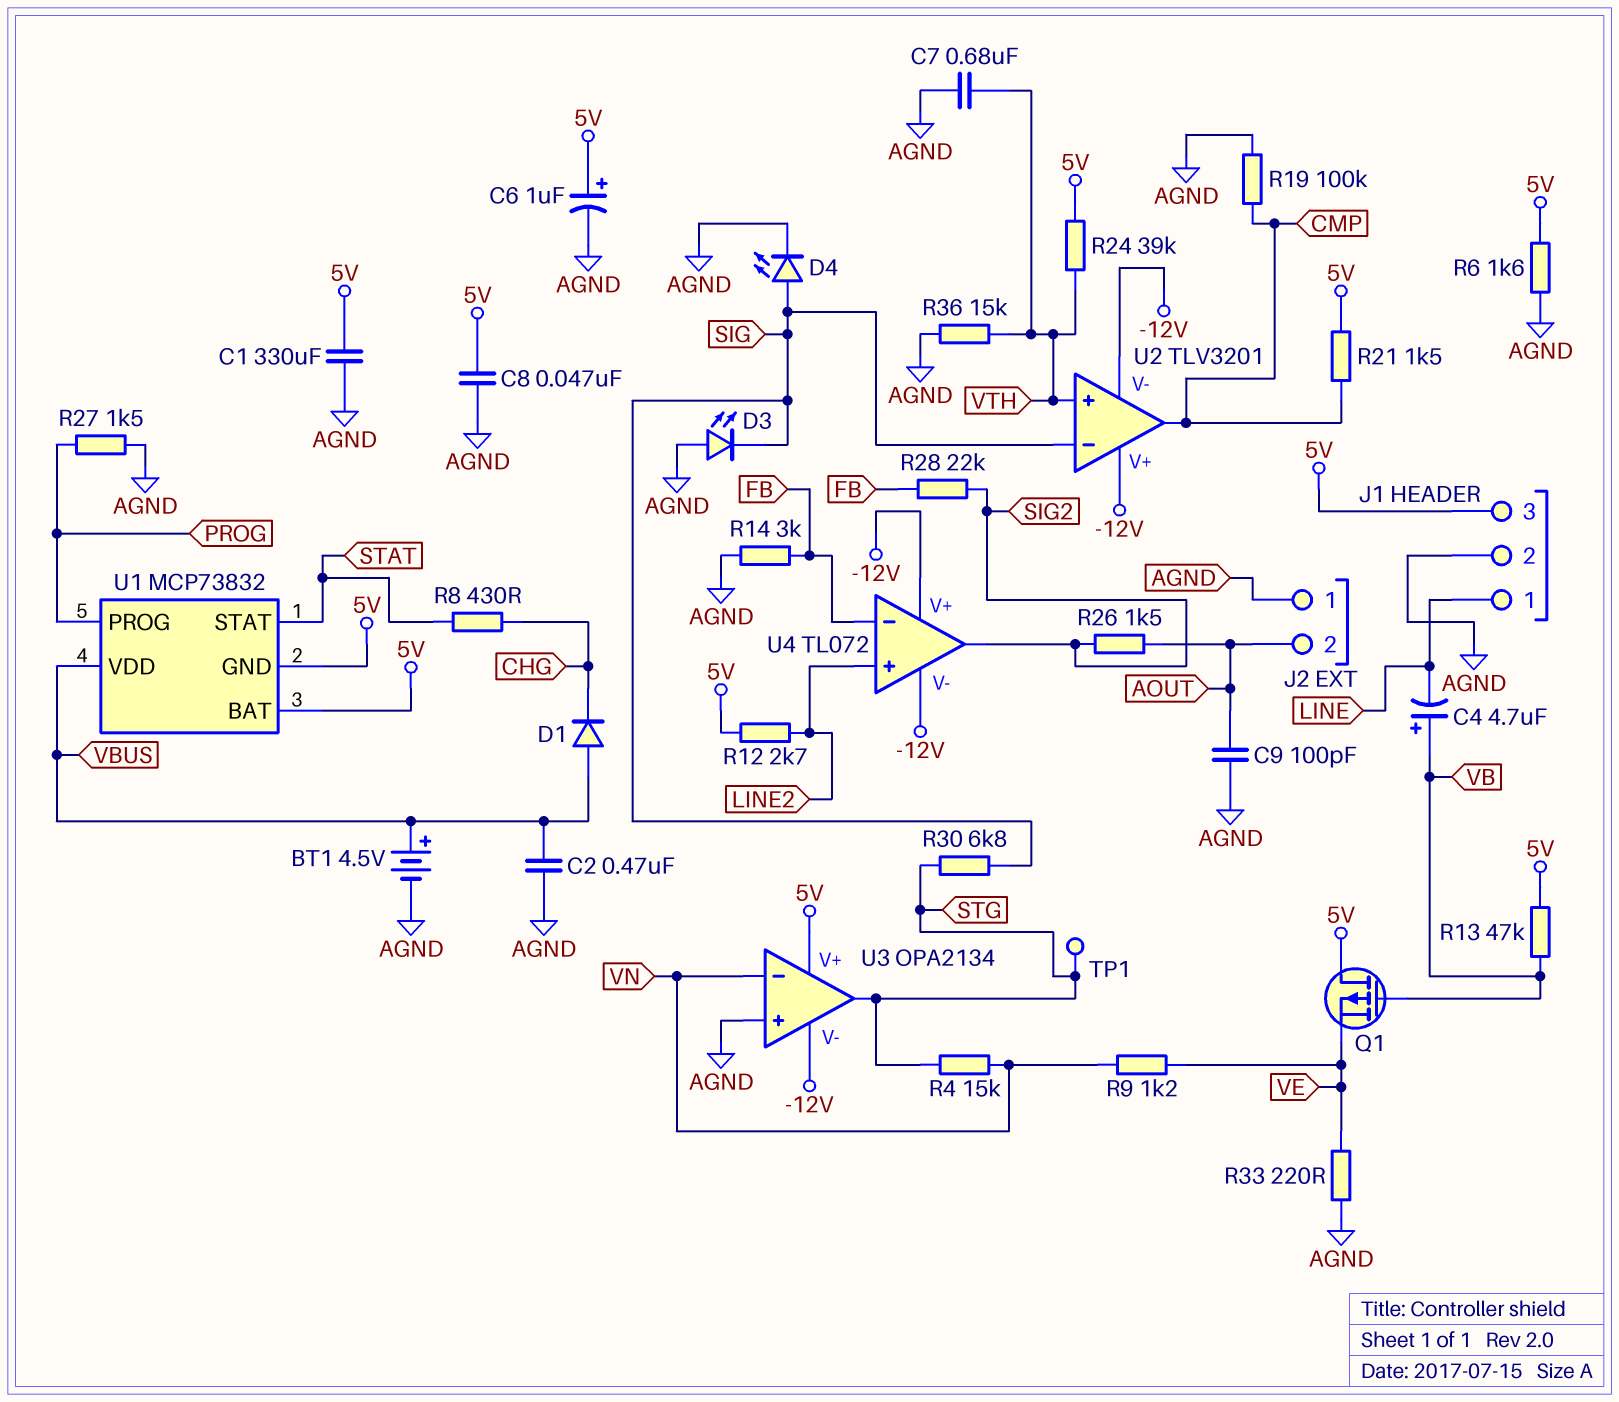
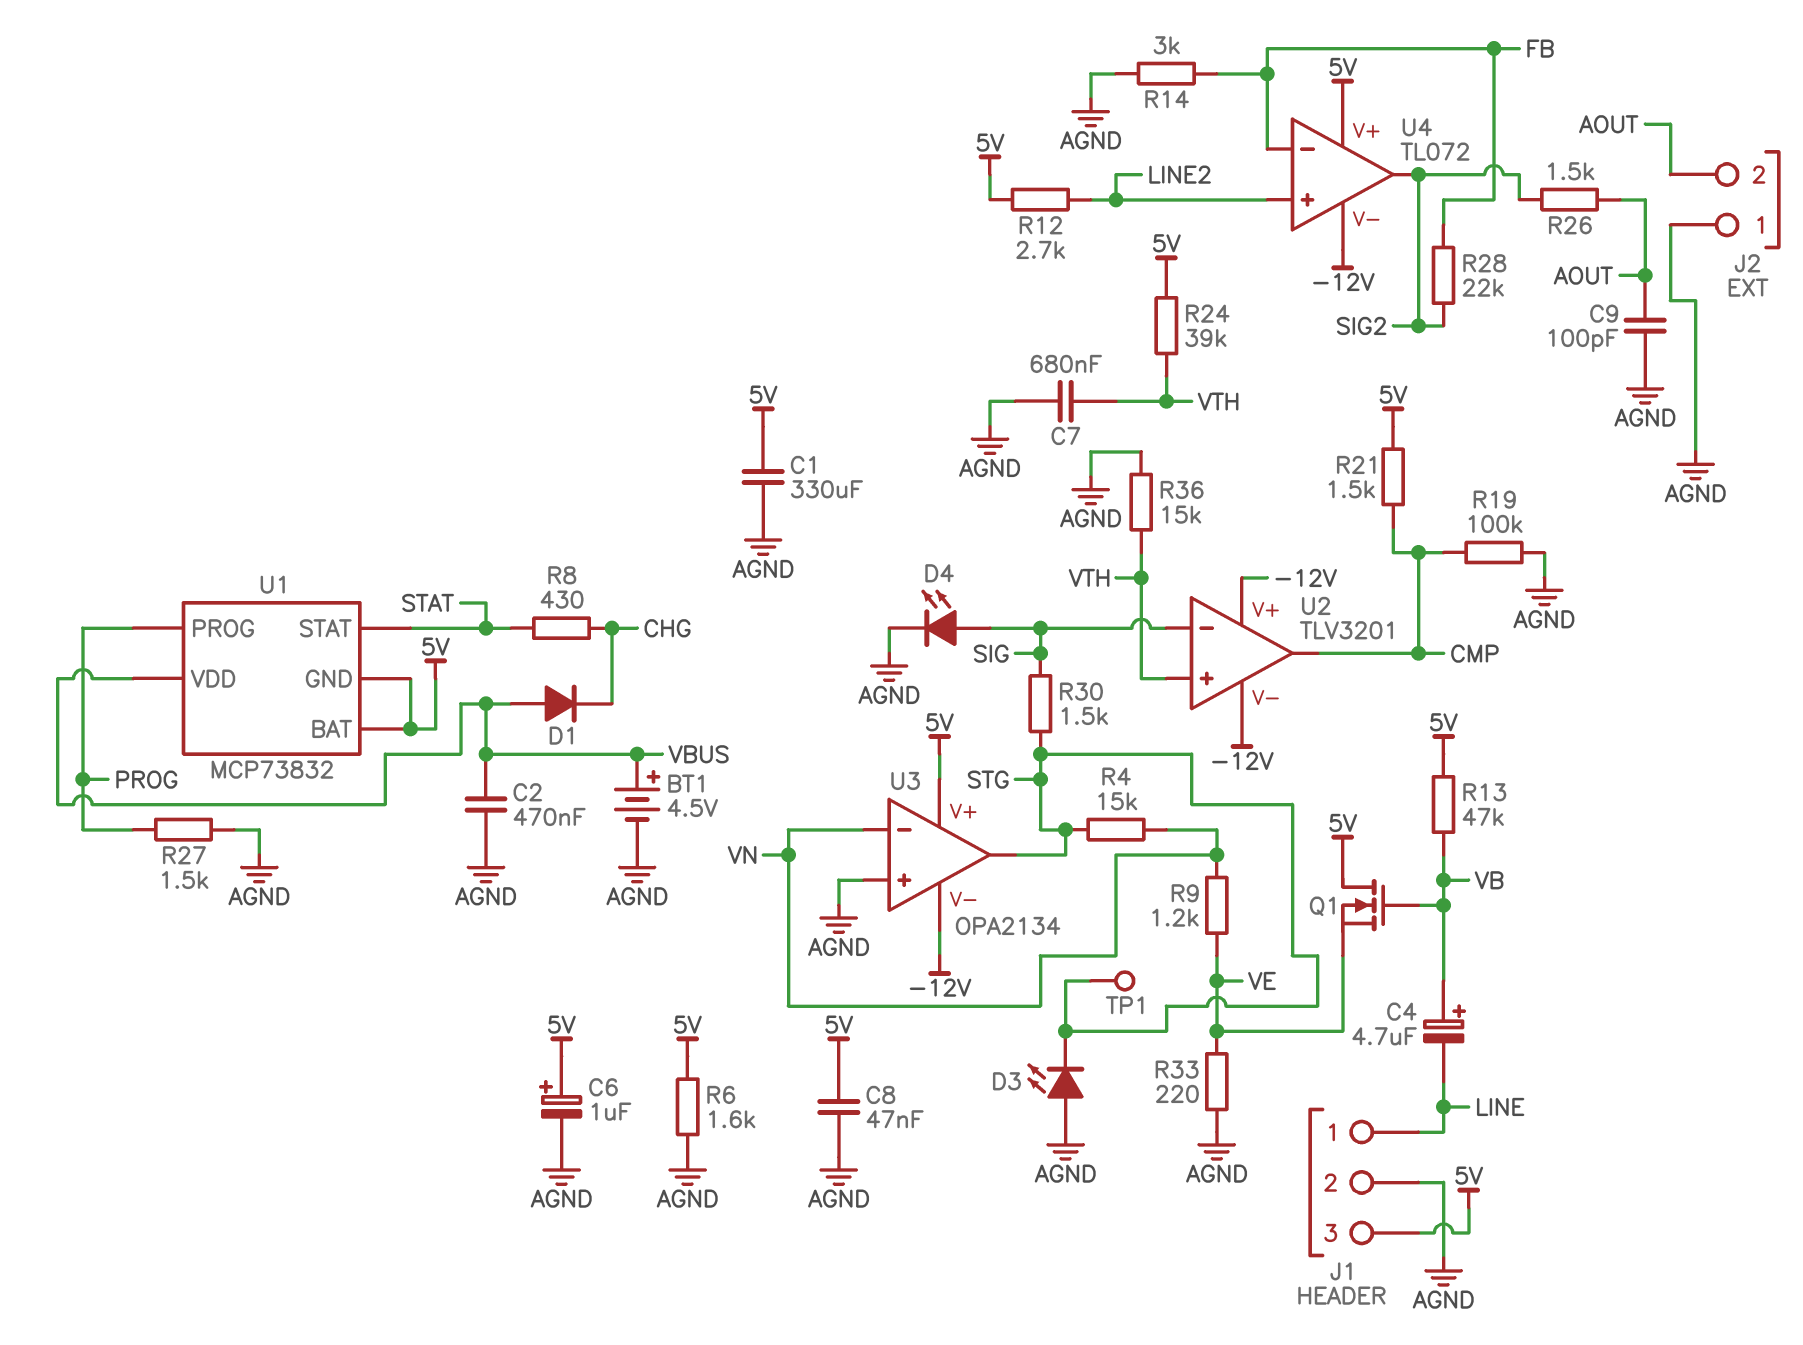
D3: LED (A AGND, K SIG) -> LED (A AGND, K STG)
Q1: PMOS (G VB, D 5V, S VE) -> NMOS (G VB, D 5V, S VE)
R30: 6.8k (SIG, STG) -> 1.5k (SIG, STG)
U4 pin V+: -12V -> 5V

